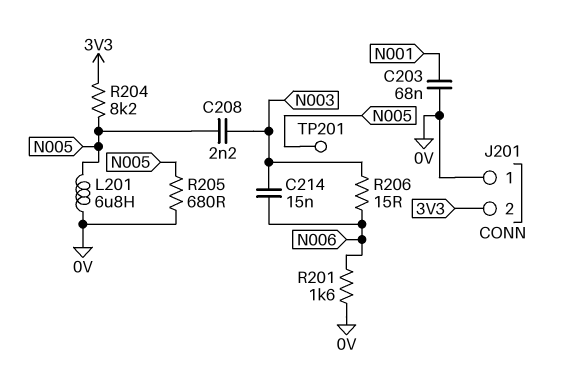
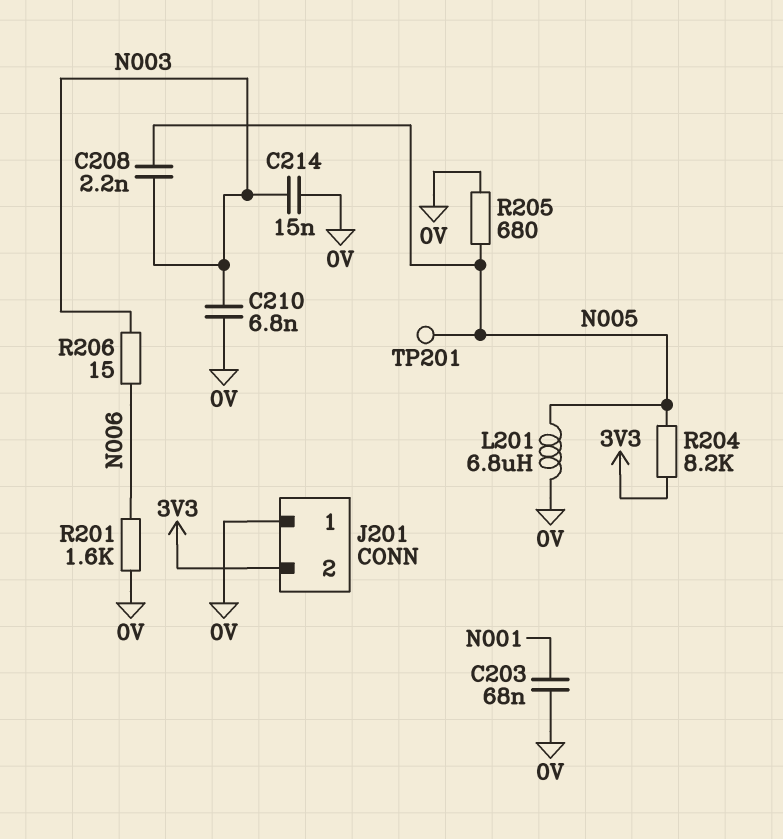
C210: none -> 6.8nF (0V, N003)
C214: 15nF (N003, N006) -> 15nF (0V, N003)

